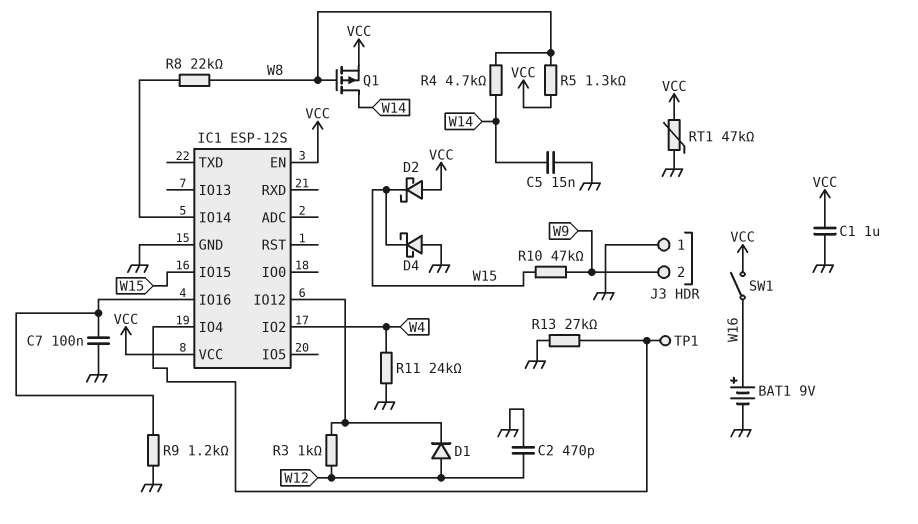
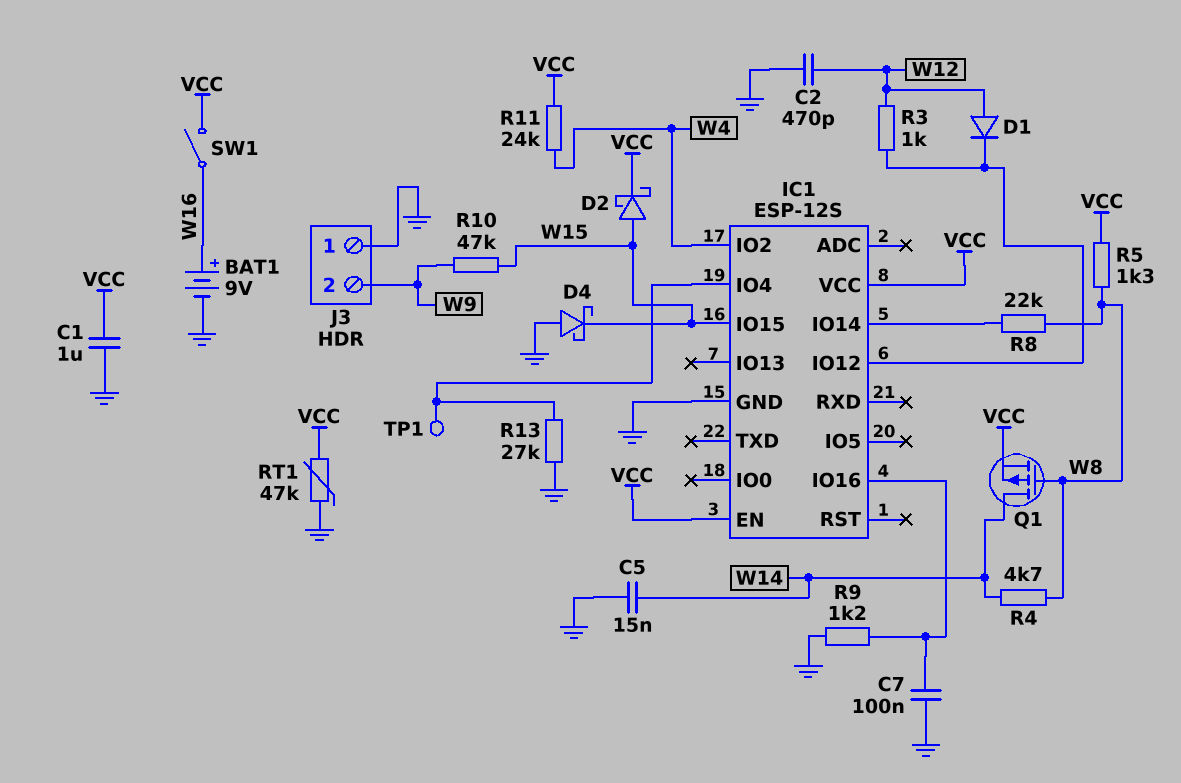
D2: schottky (A VCC, K W15) -> schottky (A W15, K VCC)
R11: 24k (GND, W4) -> 24k (VCC, W4)

